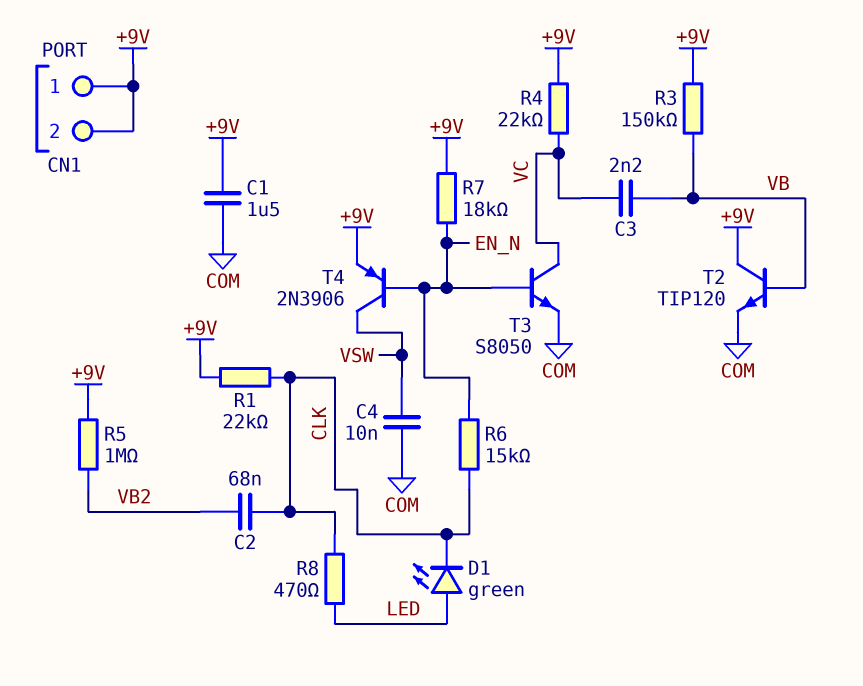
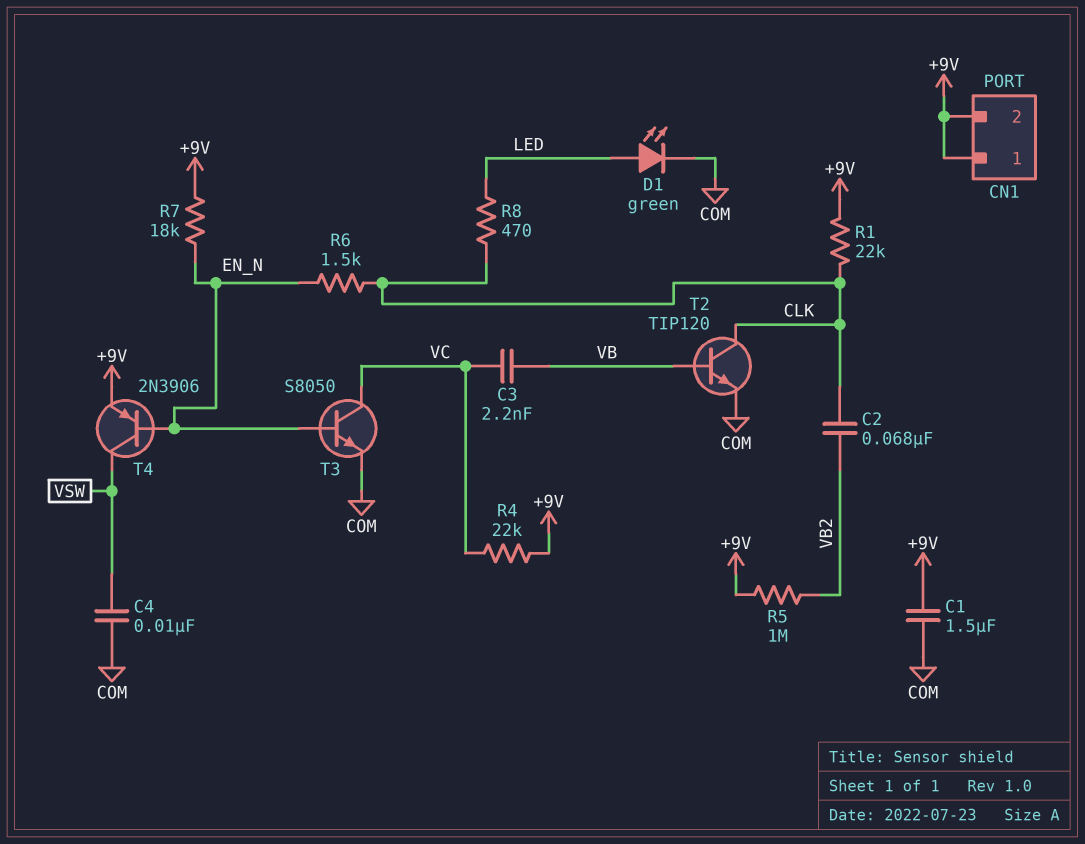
D1: LED green (A LED, K CLK) -> LED green (A LED, K COM)
R3: 150k (+9V, VB) -> none
R6: 15k (CLK, EN_N) -> 1.5k (CLK, EN_N)
T2: NPN TIP120 (B VB, C +9V, E COM) -> NPN TIP120 (B VB, C CLK, E COM)

